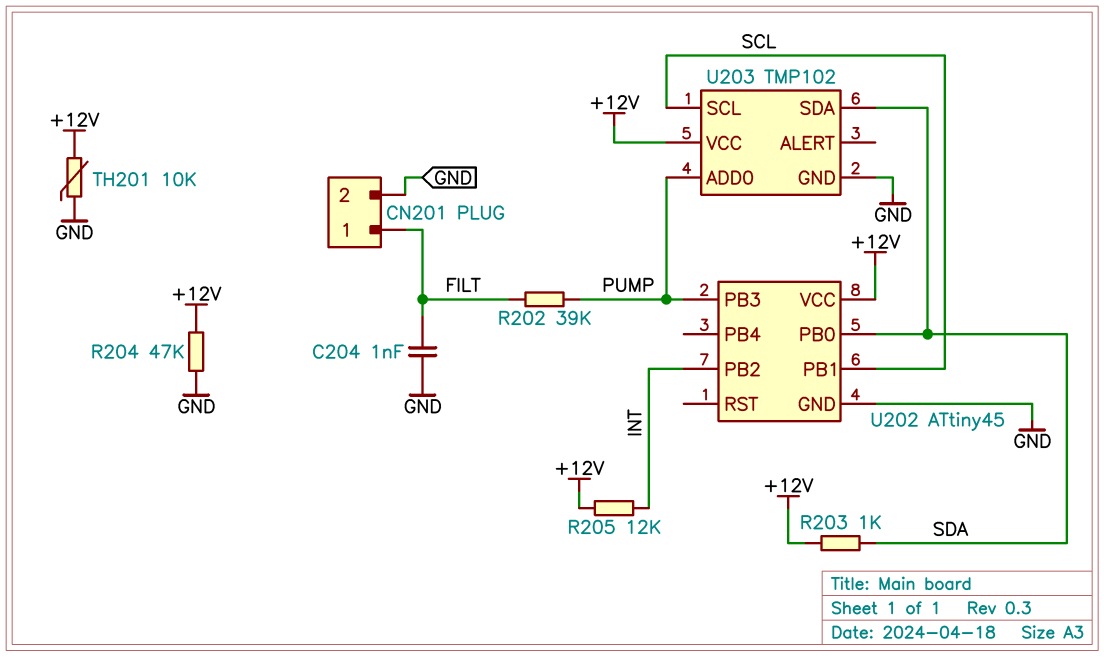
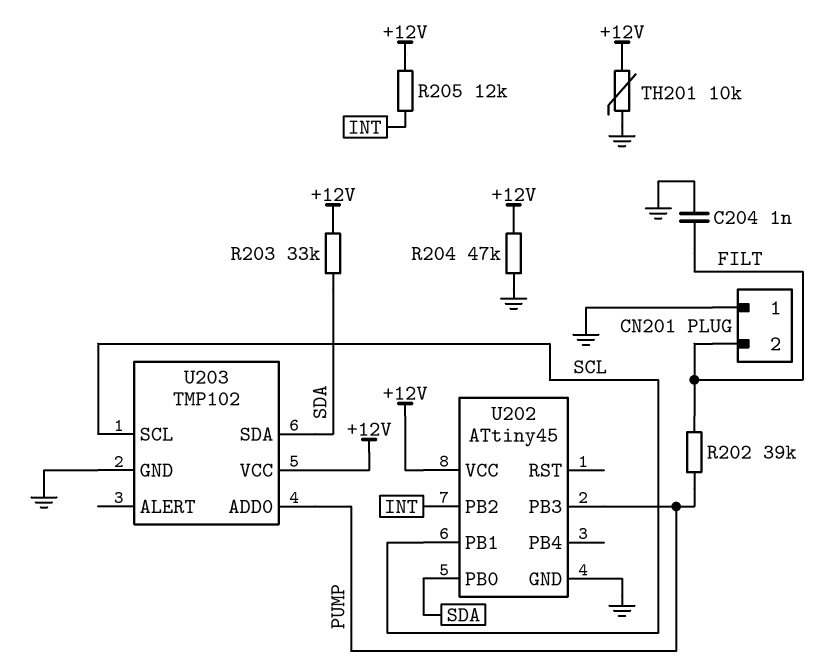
CN201 pin 1: FILT -> GND
CN201 pin 2: GND -> FILT
R203: 1k (+12V, SDA) -> 33k (+12V, SDA)

